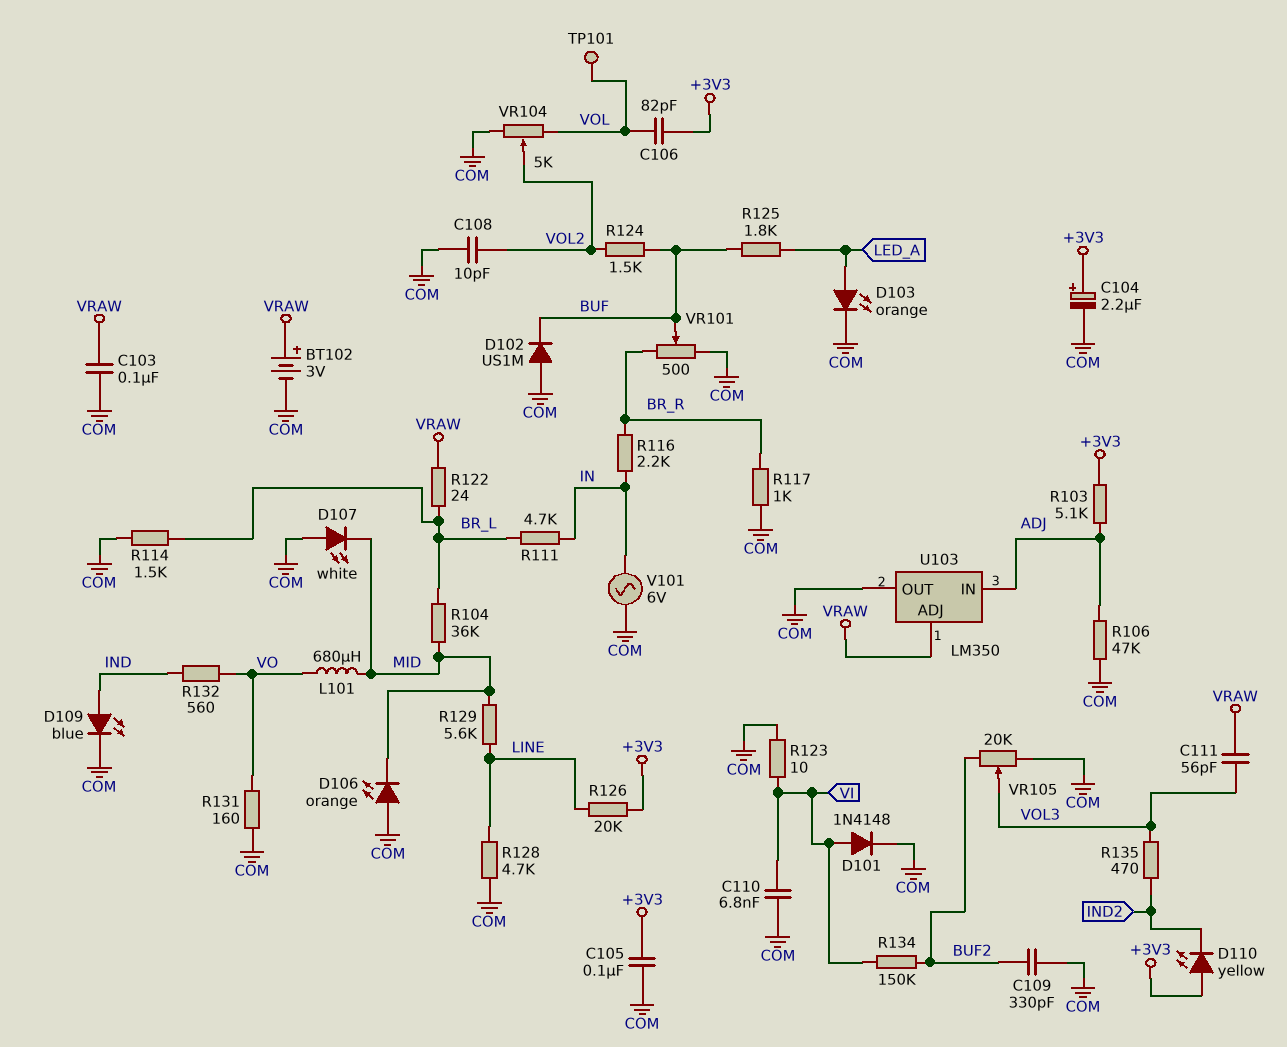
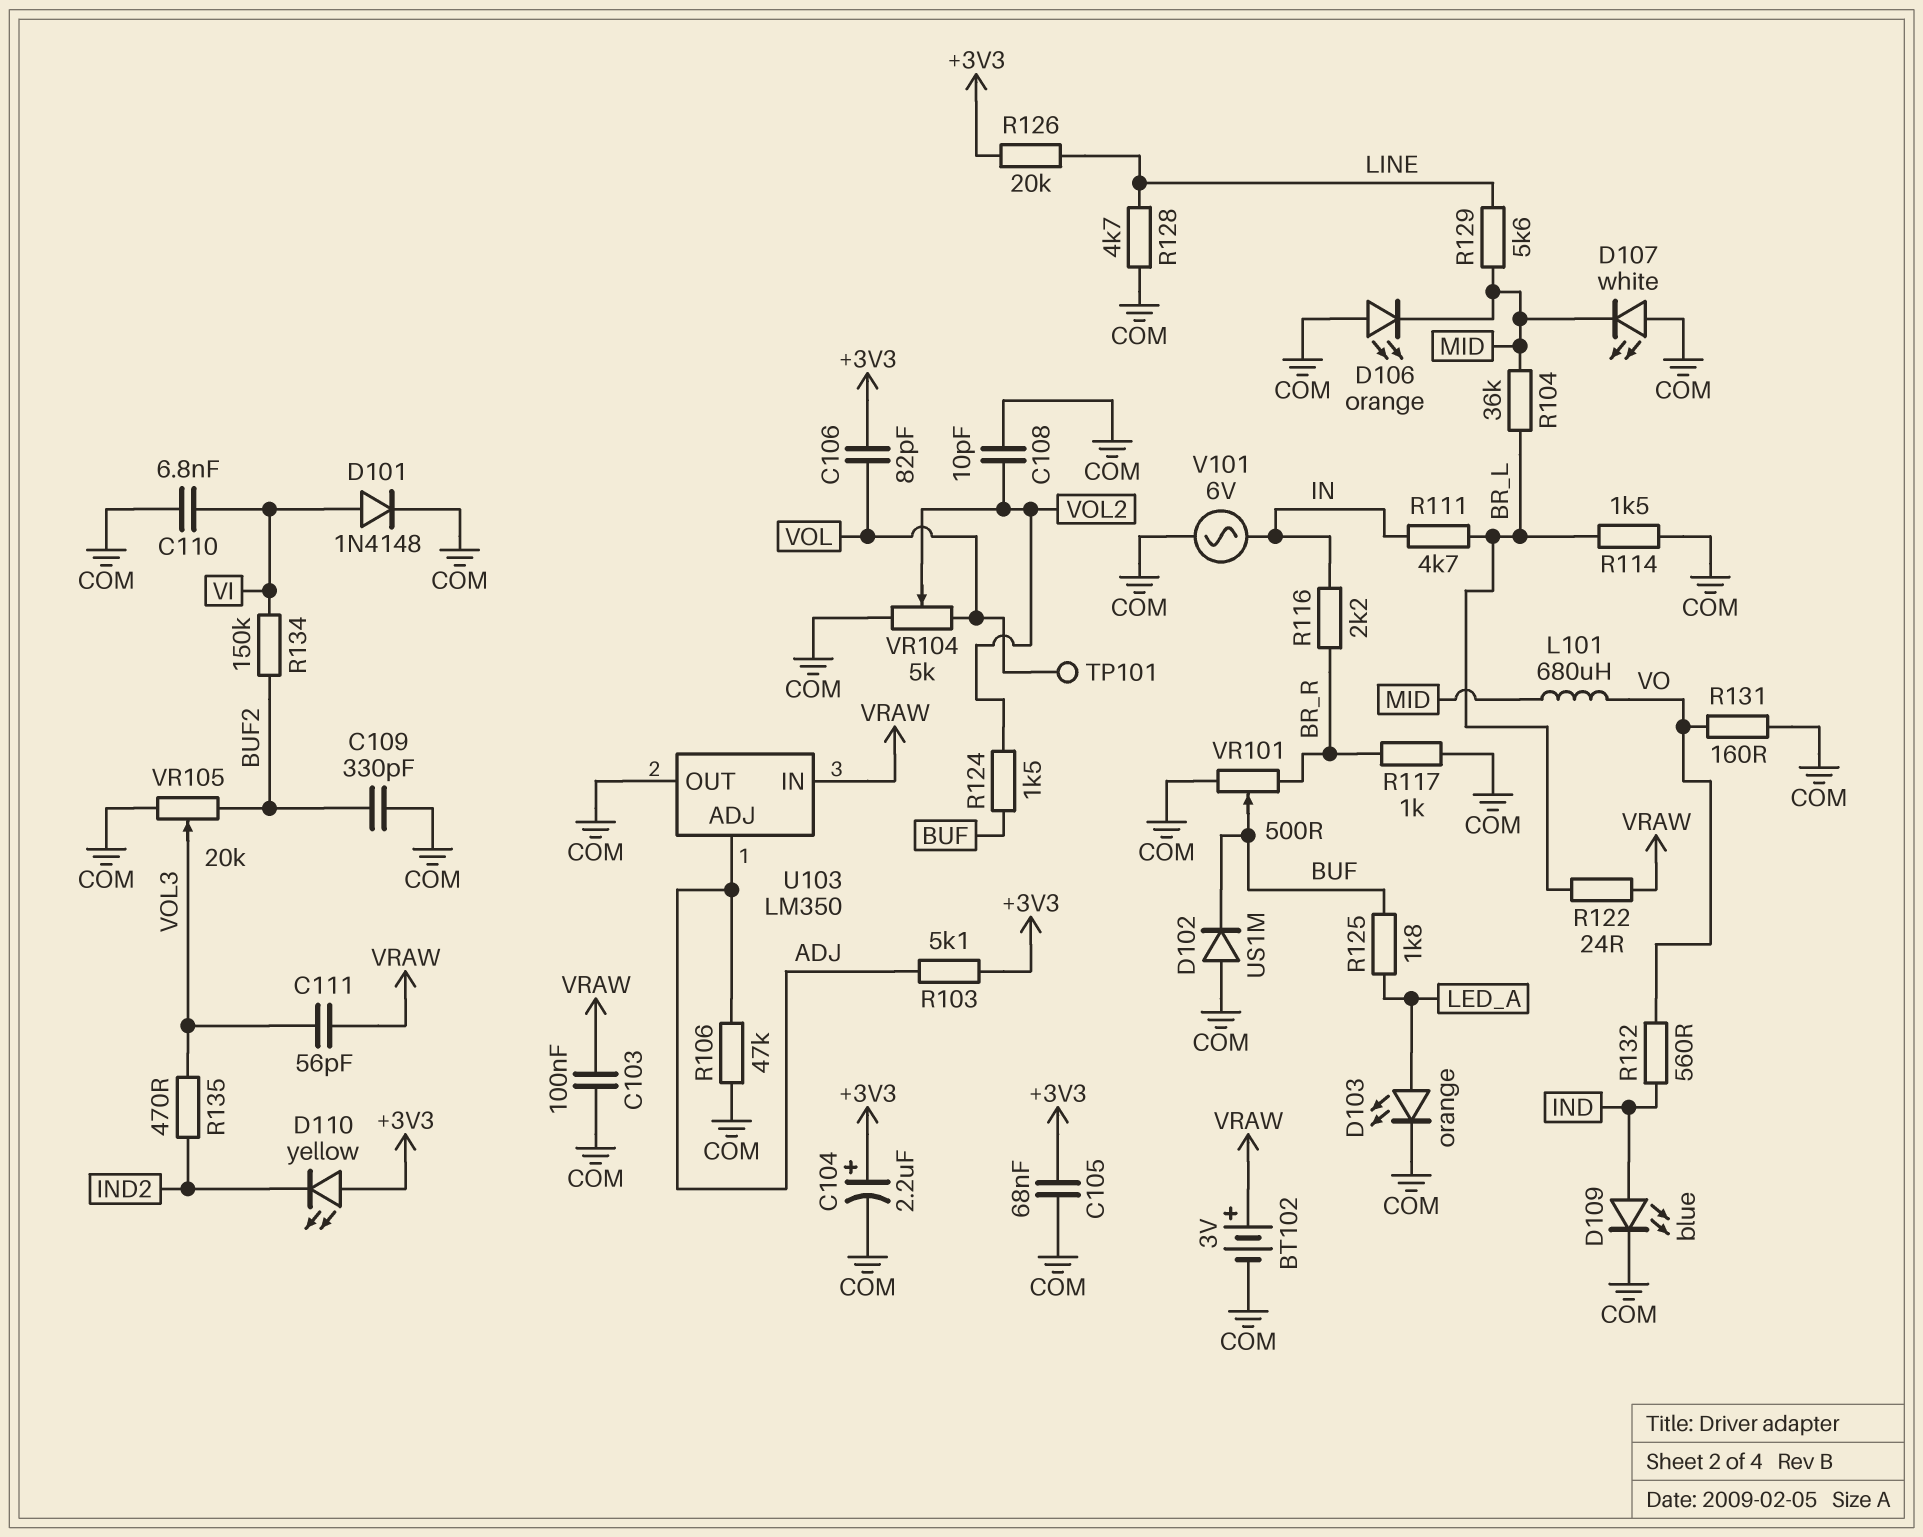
C105: 100nF (+3V3, COM) -> 68nF (+3V3, COM)
R123: 10 (COM, VI) -> none
U103 pin ADJ: VRAW -> ADJ
U103 pin IN: ADJ -> VRAW

